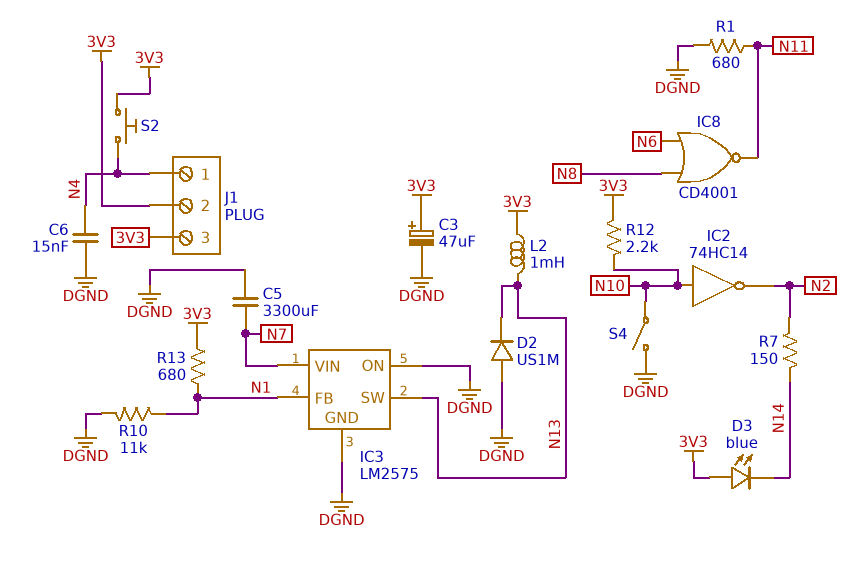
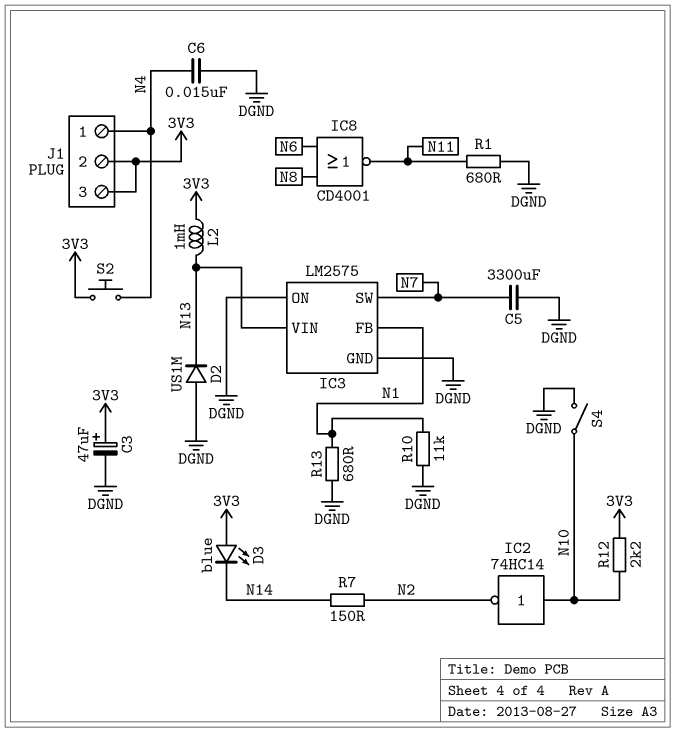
IC3 pin SW: N13 -> N7
IC3 pin VIN: N7 -> N13
R13: 680 (3V3, N1) -> 680 (DGND, N1)

